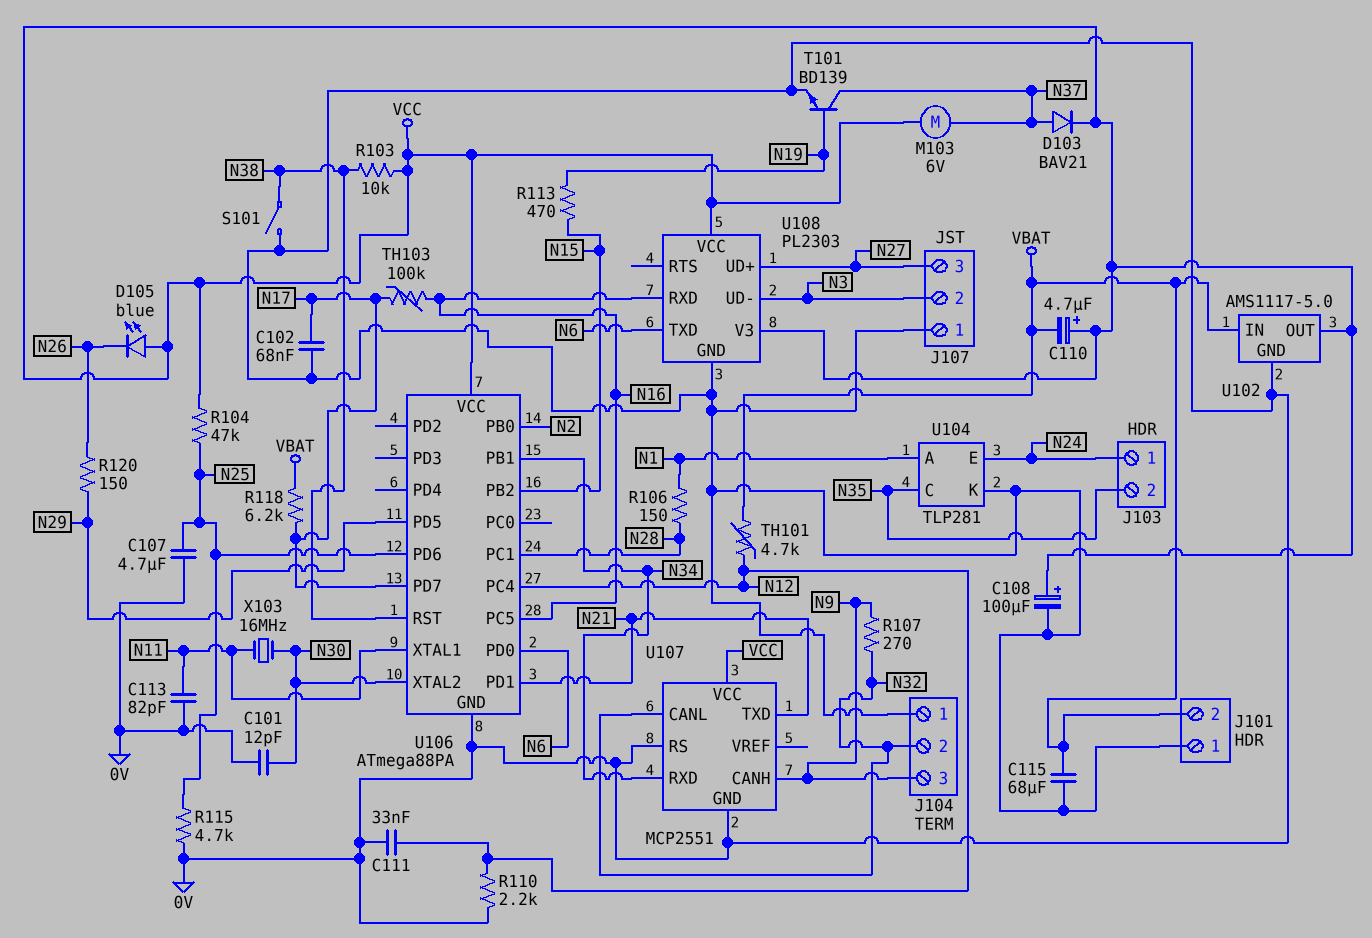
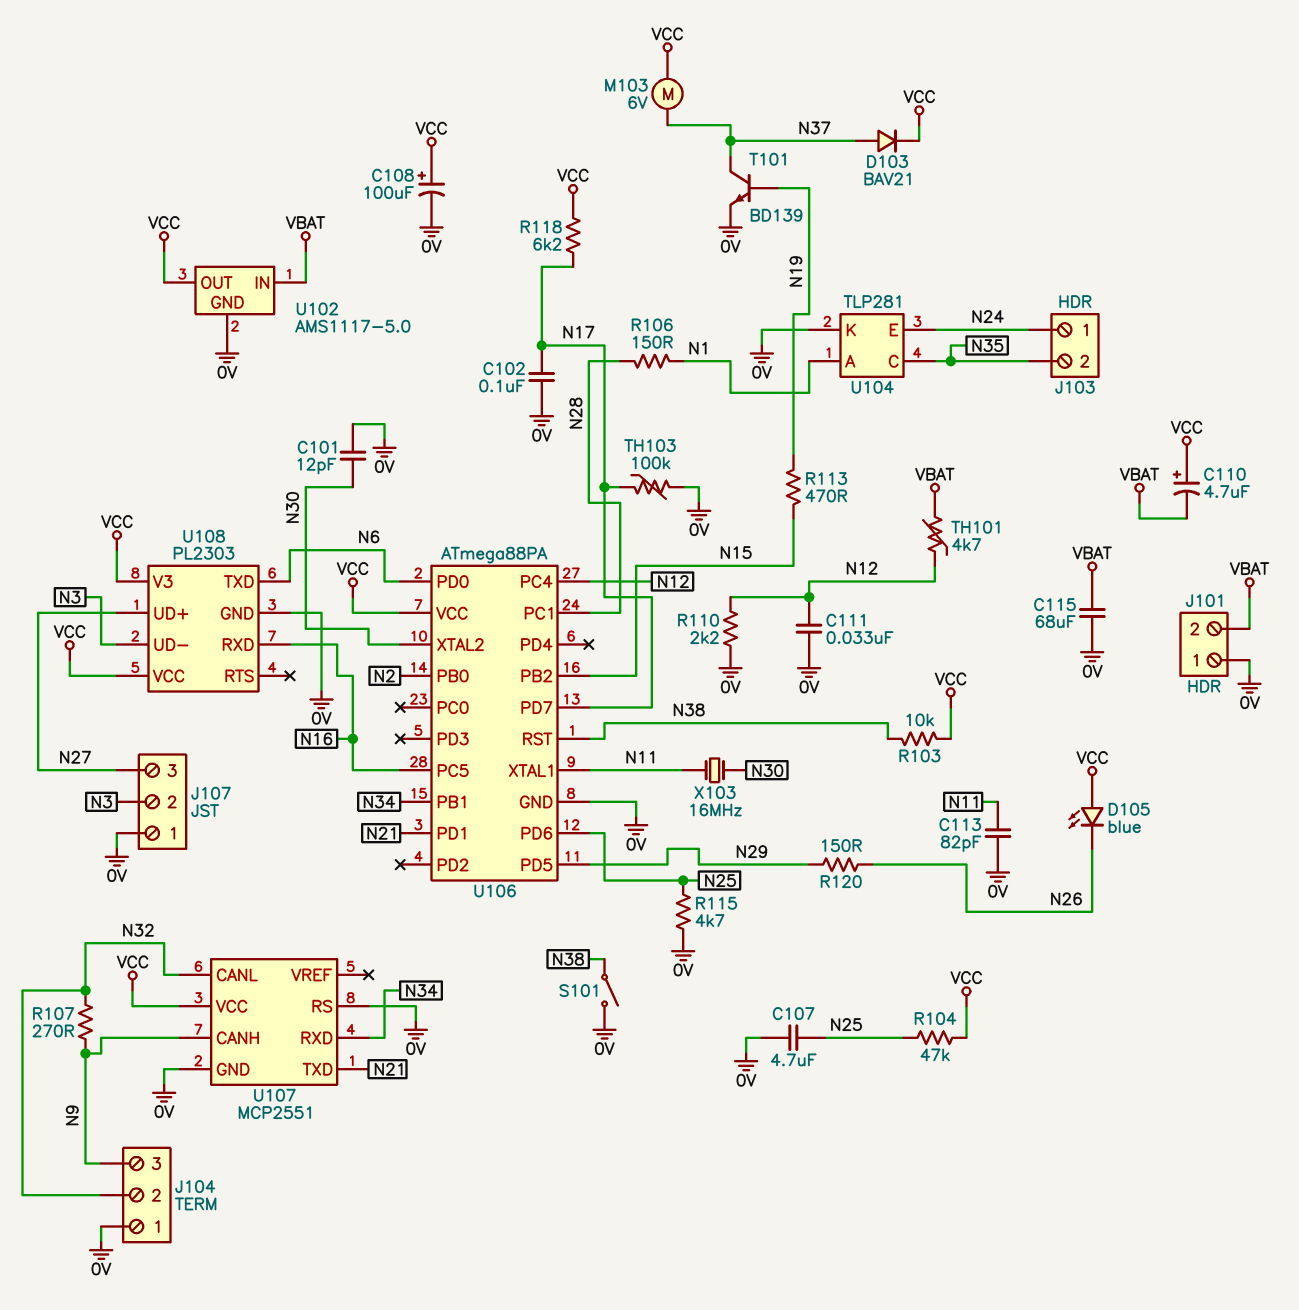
C102: 68nF (0V, N17) -> 100nF (0V, N17)
R118: 6.2k (N17, VBAT) -> 6.2k (N17, VCC)
TH103: 100k (N16, N17) -> 100k (0V, N17)

